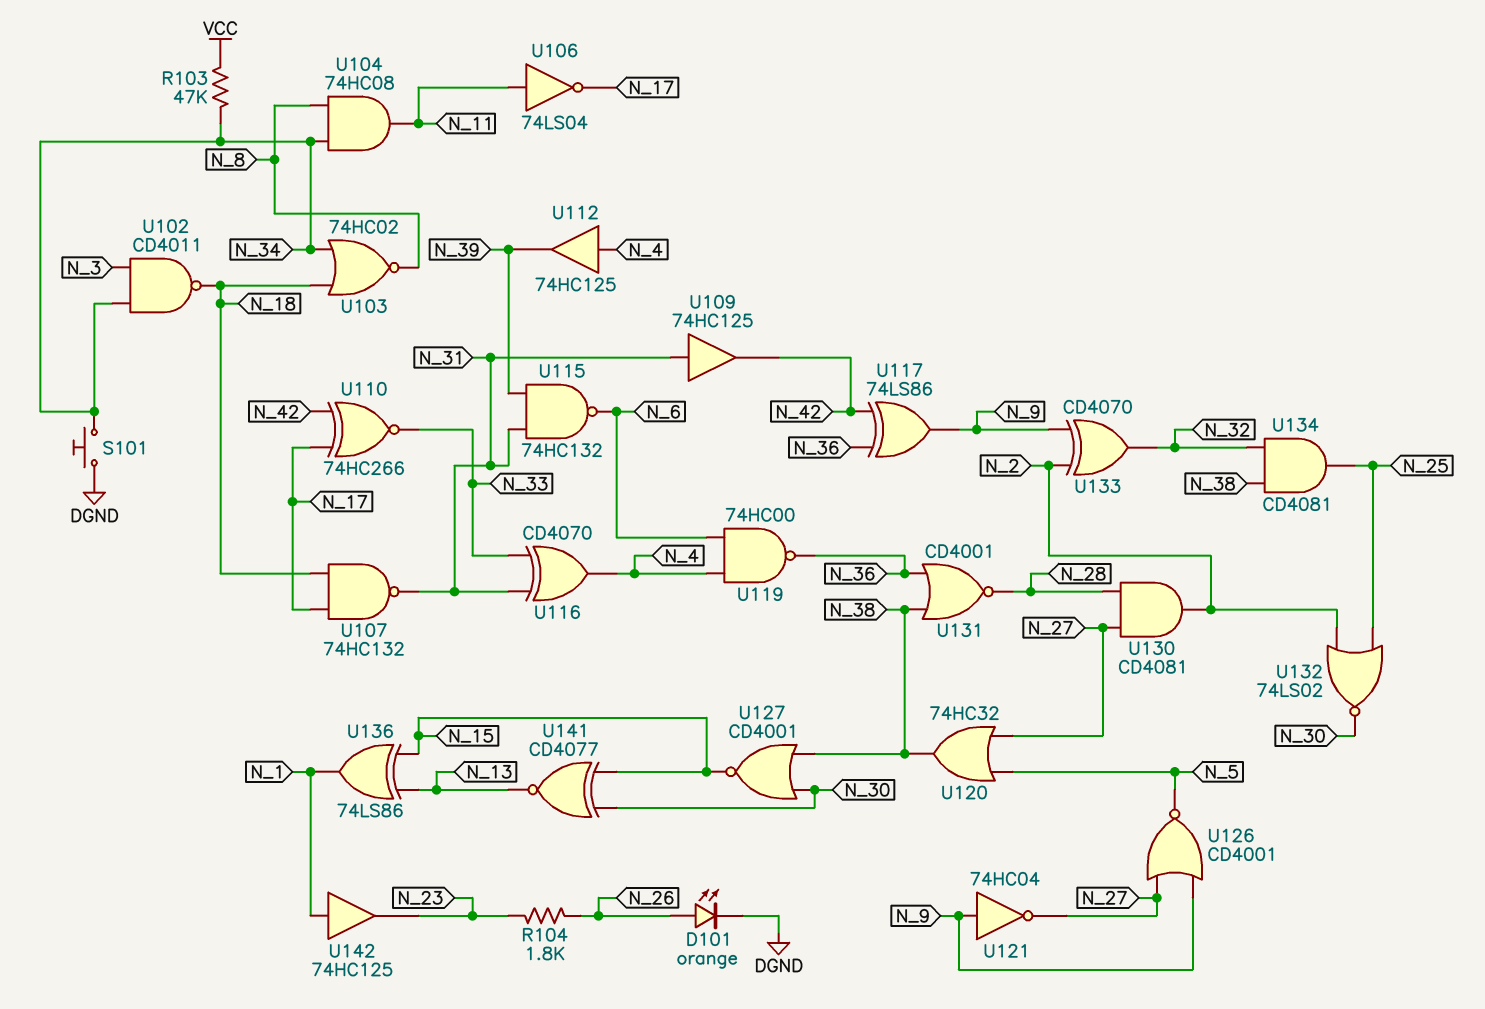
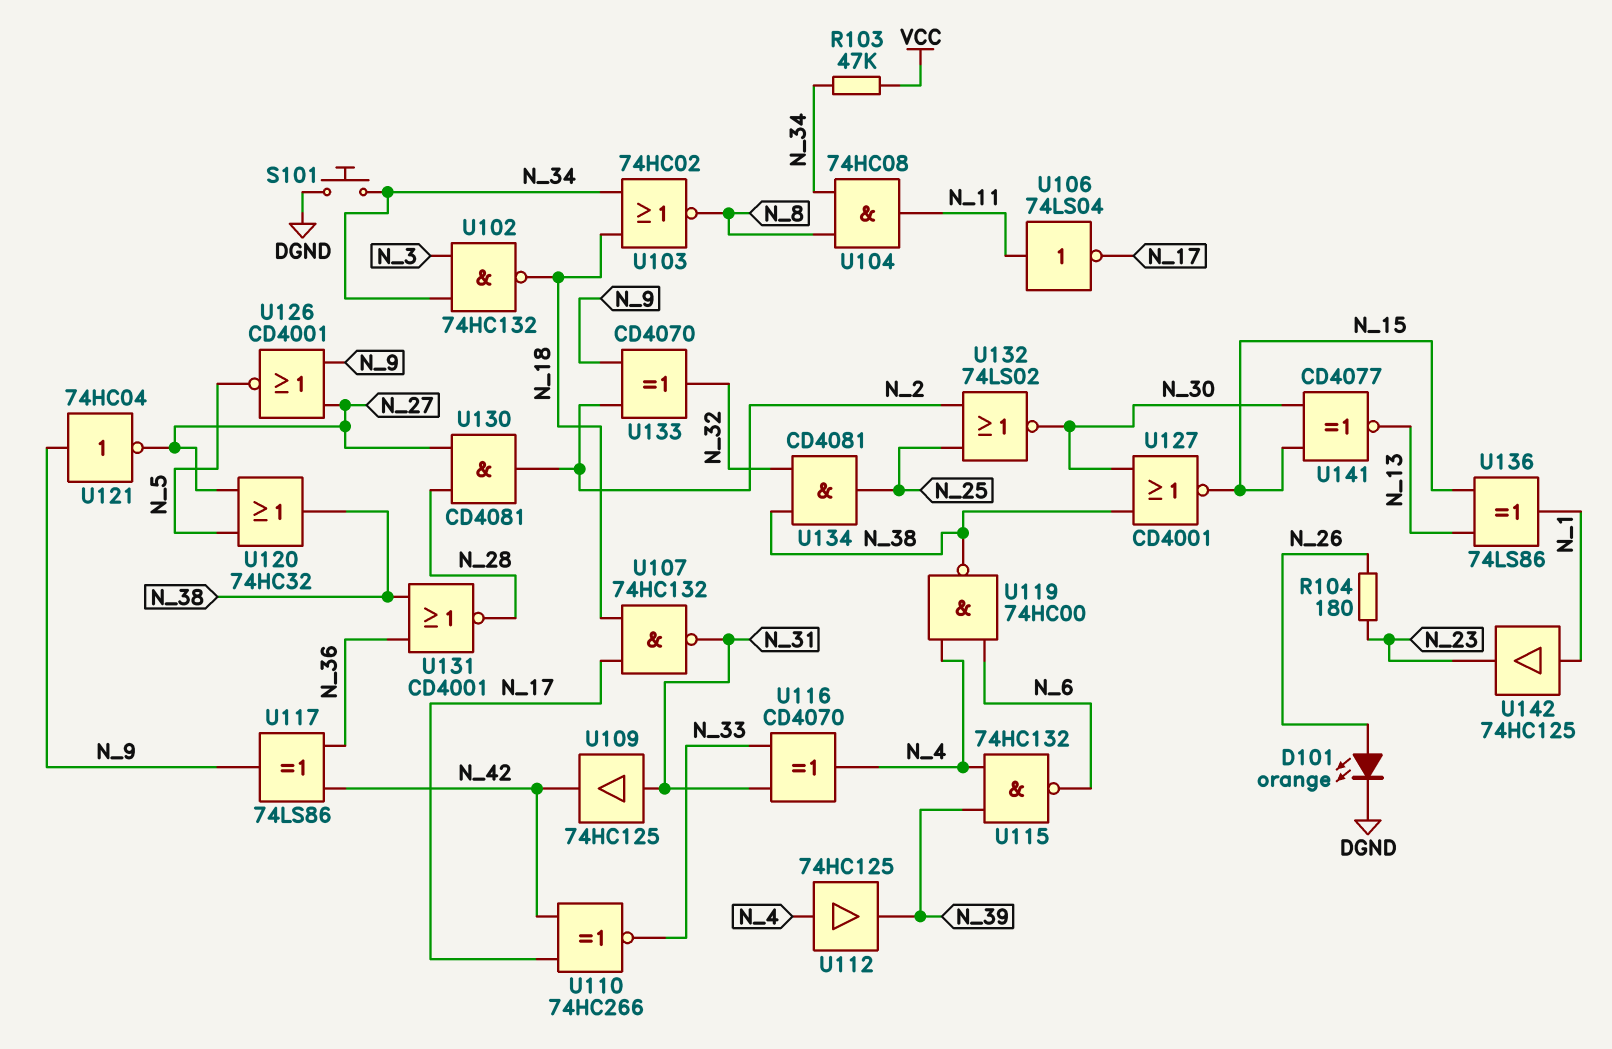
R104: 1.8k (N_23, N_26) -> 180 (N_23, N_26)
U102: NAND CD4011 (in N_3, in N_34, out N_18) -> NAND 74HC132 (in N_3, in N_34, out N_18)
U115: NAND 74HC132 (in N_31, in N_39, out N_6) -> NAND 74HC132 (in N_4, in N_39, out N_6)
U119: NAND 74HC00 (in N_4, in N_6, out N_36) -> NAND 74HC00 (in N_4, in N_6, out N_38)

